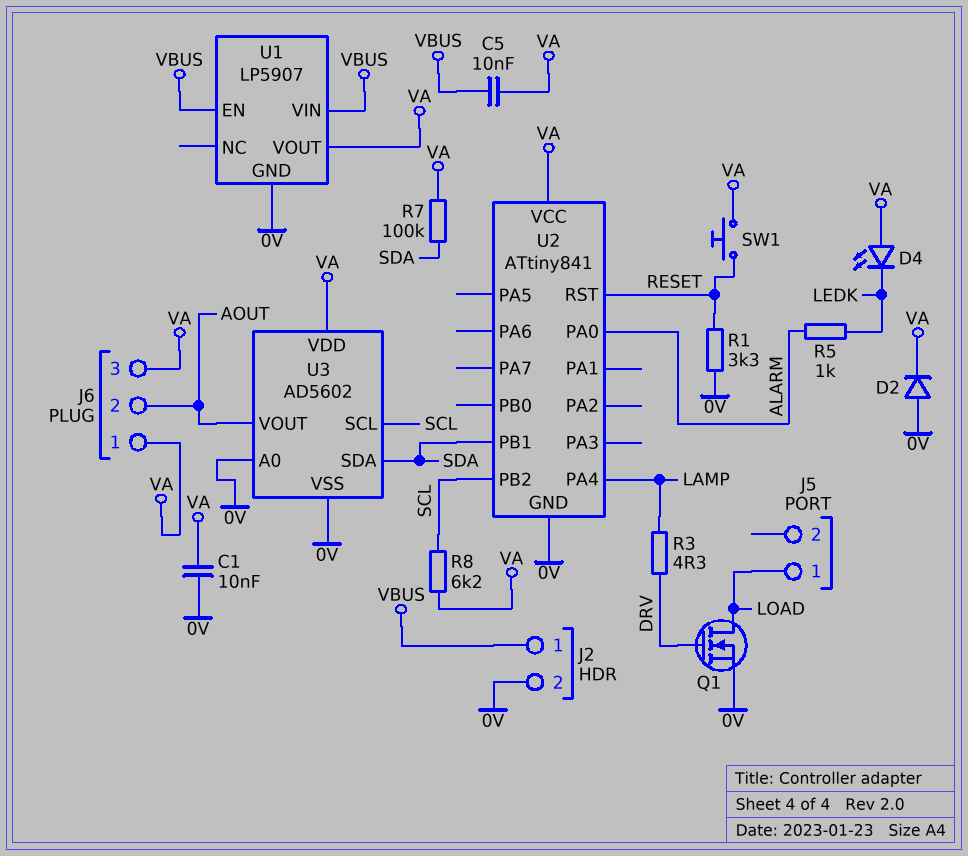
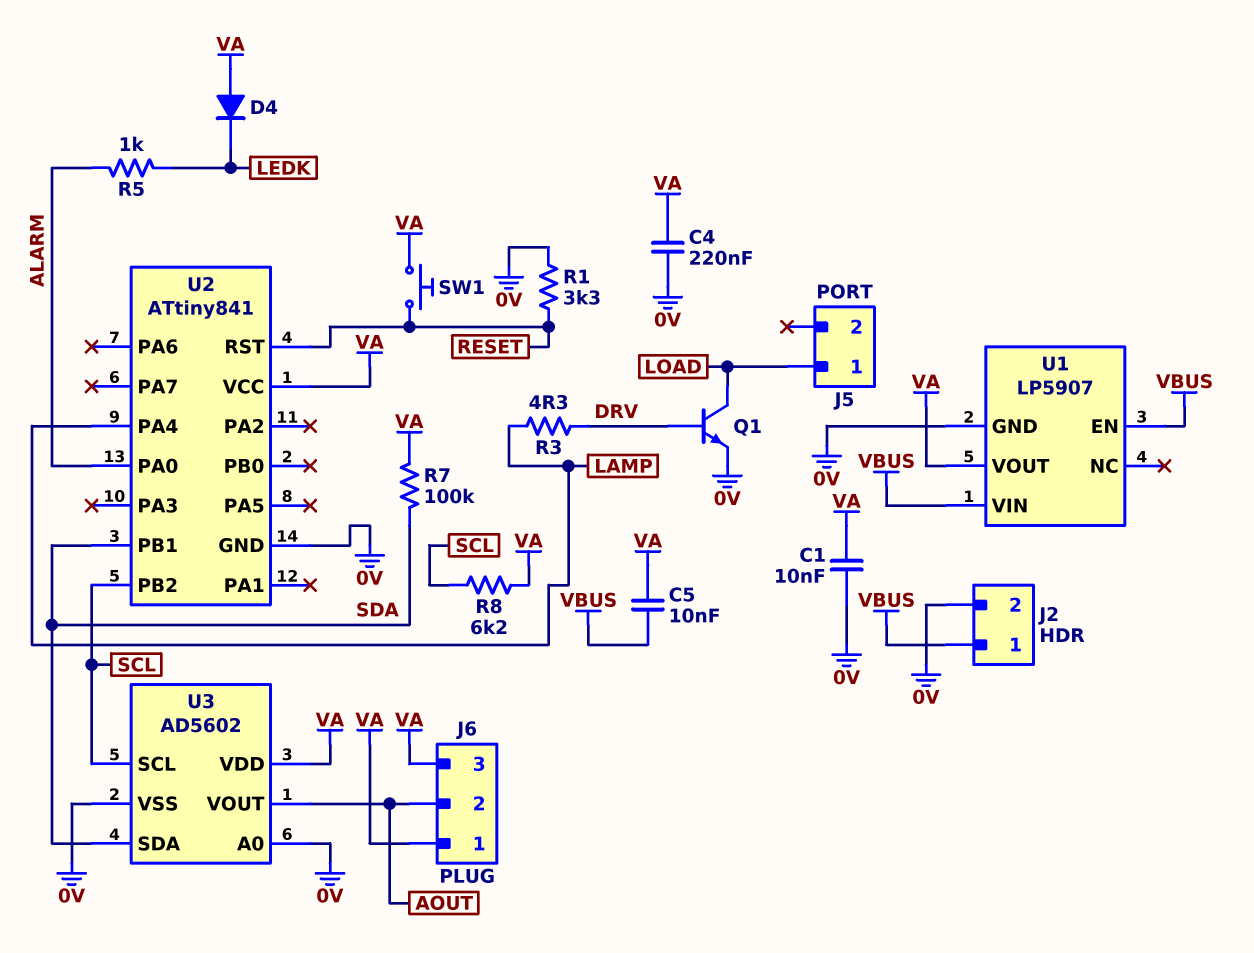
C4: none -> 220nF (0V, VA)
D2: diode (A 0V, K VA) -> none
D4: LED (A VA, K LEDK) -> diode (A VA, K LEDK)
Q1: NMOS (G DRV, D LOAD, S 0V) -> NPN (B DRV, C LOAD, E 0V)

